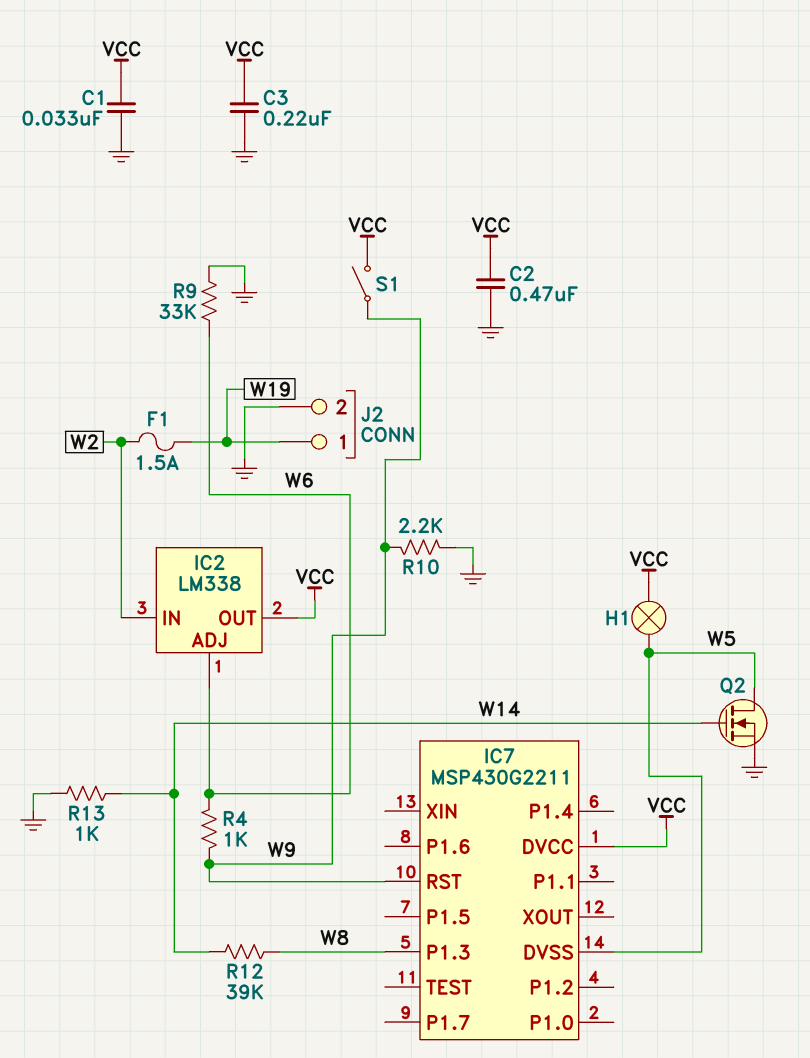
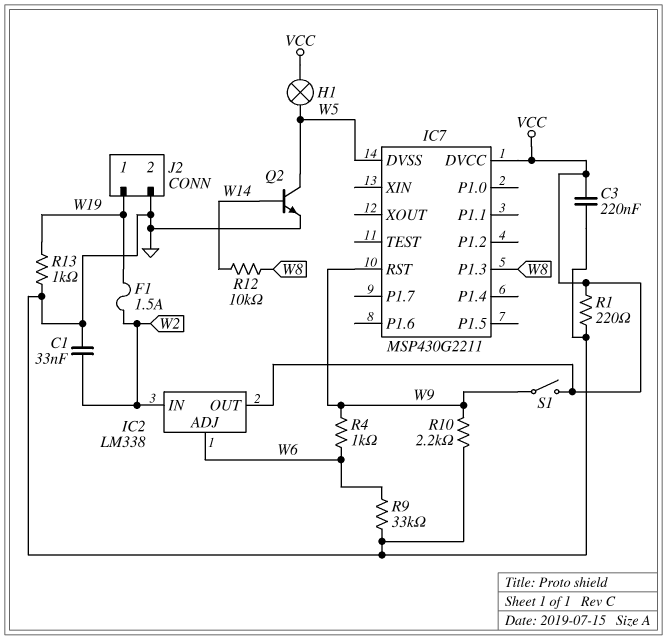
C1: 33nF (GND, VCC) -> 33nF (GND, W2)
C2: 470nF (GND, VCC) -> none
Q2: NMOS (G W14, D W5, S GND) -> NPN (B W14, C W5, E GND)
R1: none -> 220 (GND, VCC)
R12: 39k (W8, W14) -> 10k (W8, W14)
R13: 1k (GND, W14) -> 1k (GND, W19)

